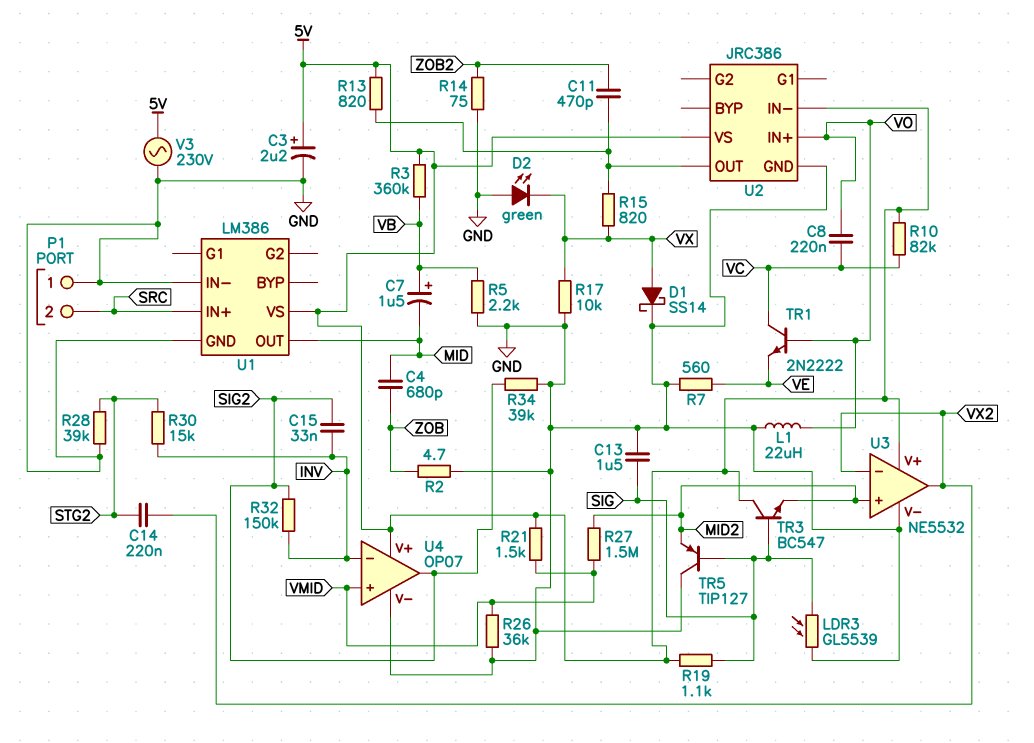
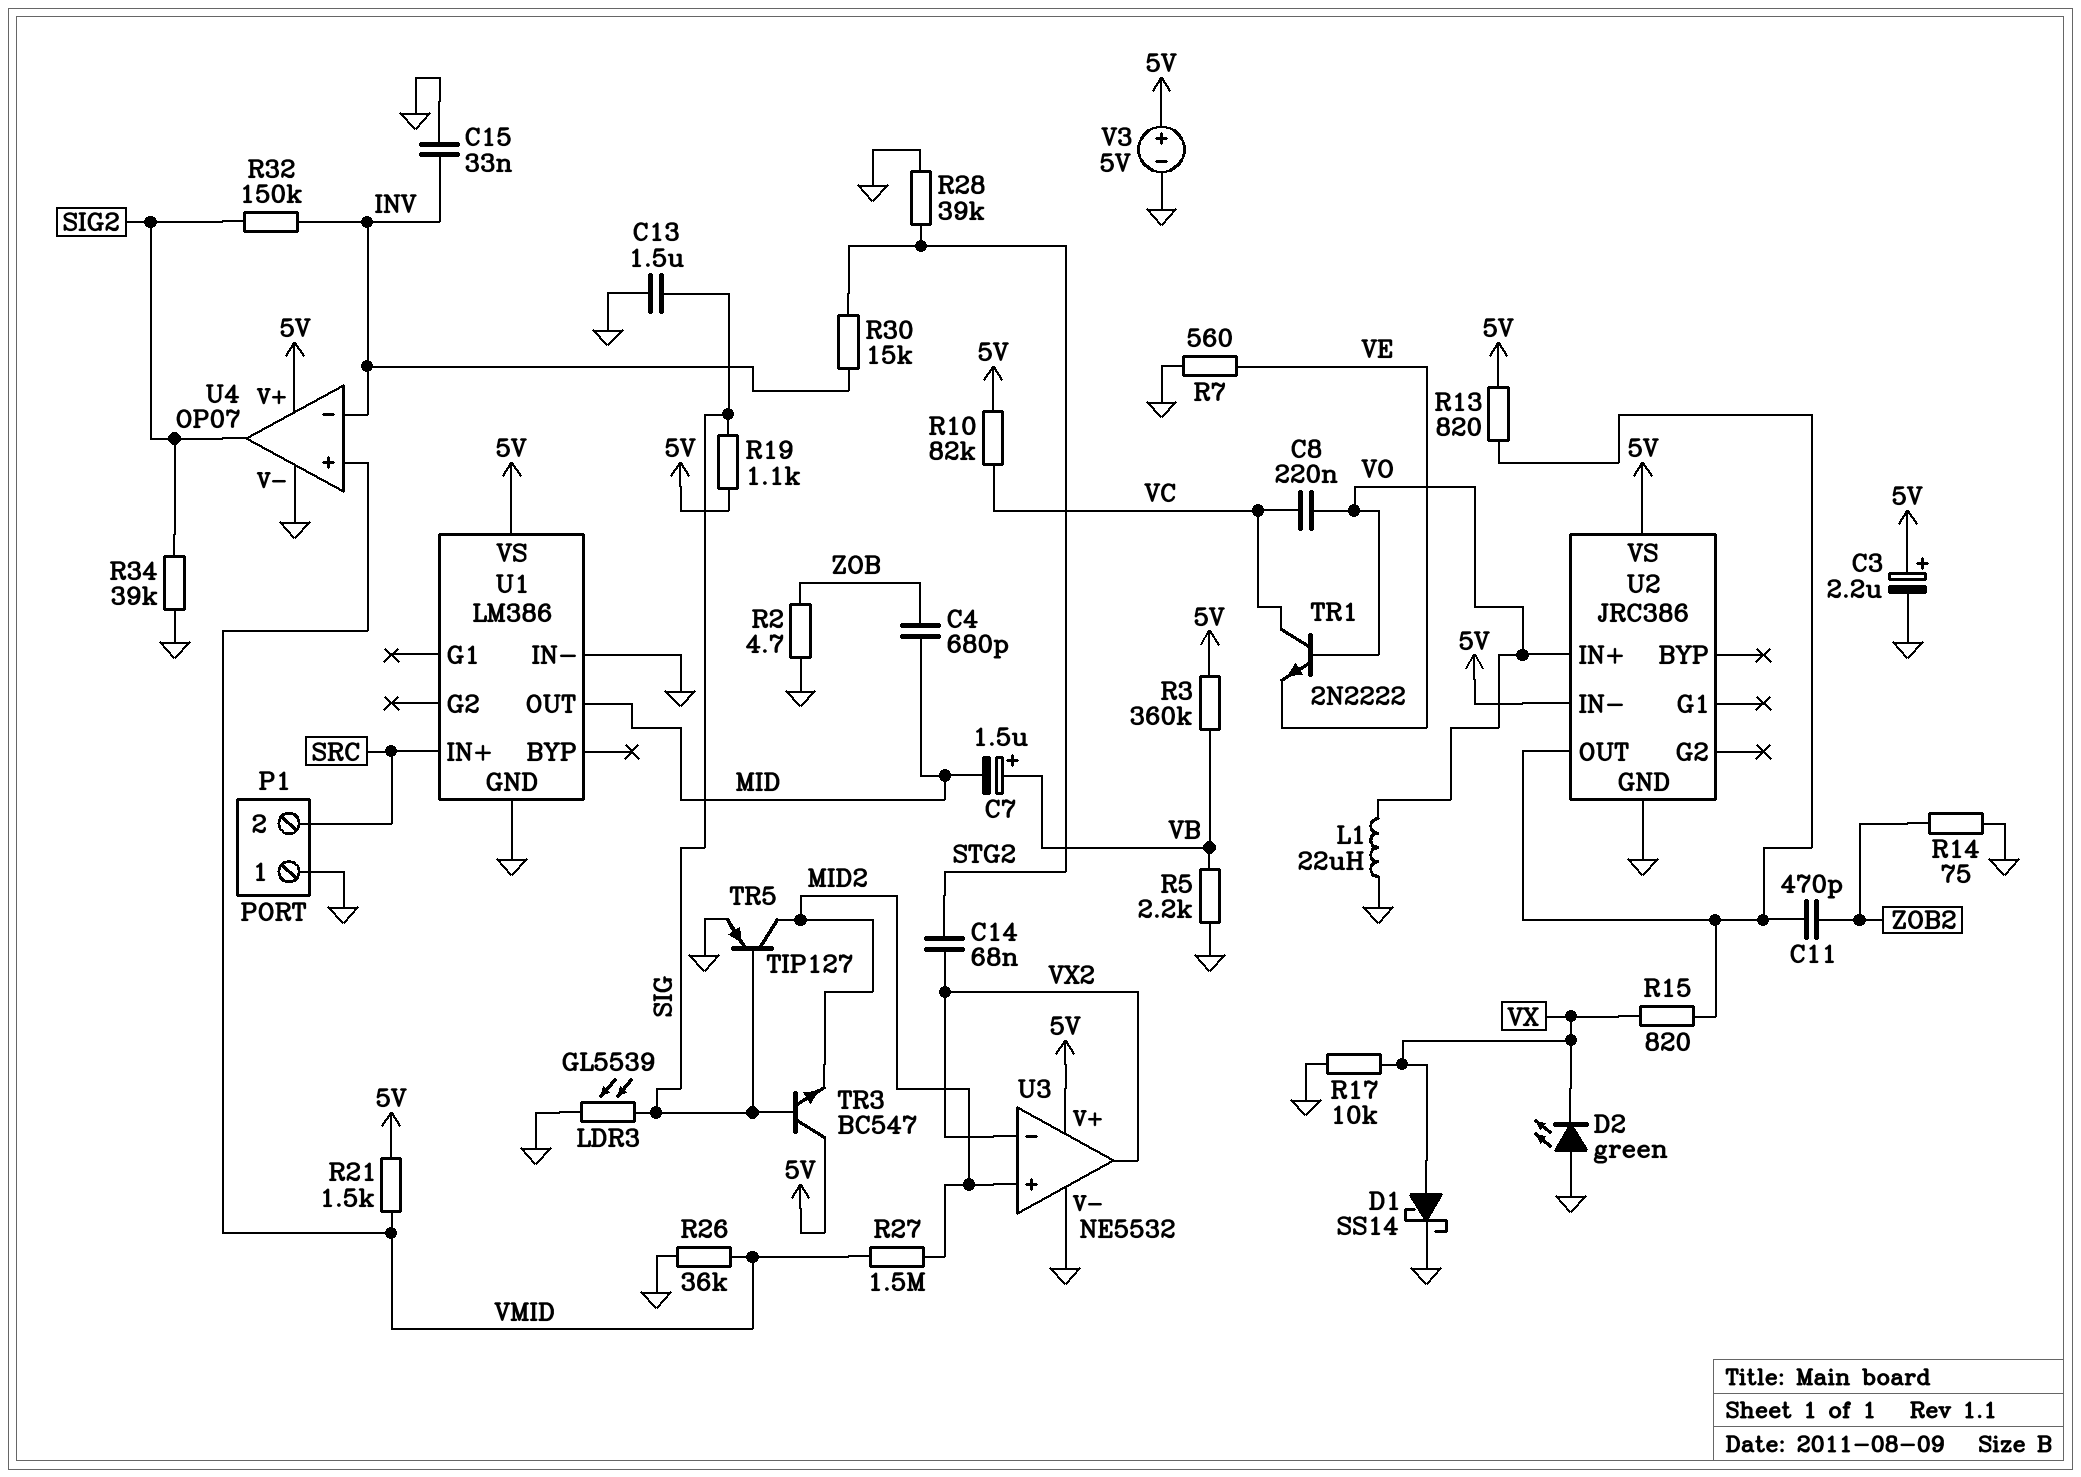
C14: 220nF (STG2, VX2) -> 68nF (STG2, VX2)
C15: 33nF (INV, SIG2) -> 33nF (GND, INV)
TR5: PNP TIP127 (B SIG, C GND, E MID2) -> PNP TIP127 (B SIG, C MID2, E GND)
V3: AC 230V (5V, GND) -> 5V (plus 5V, minus GND)

